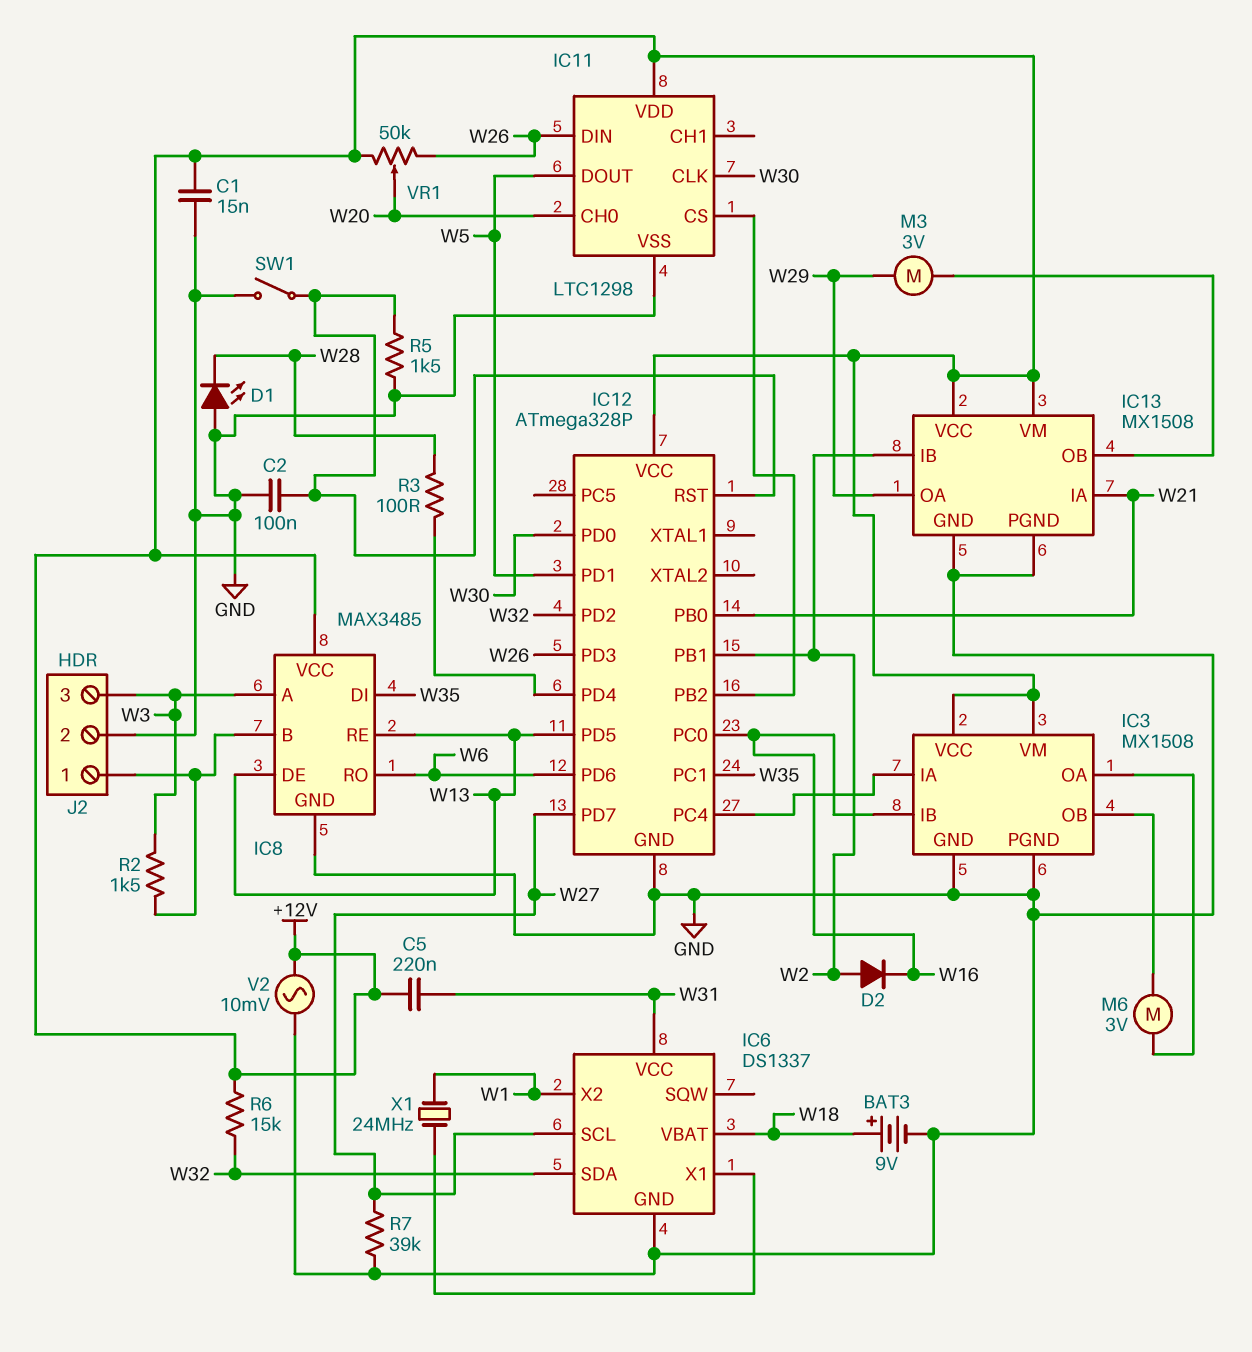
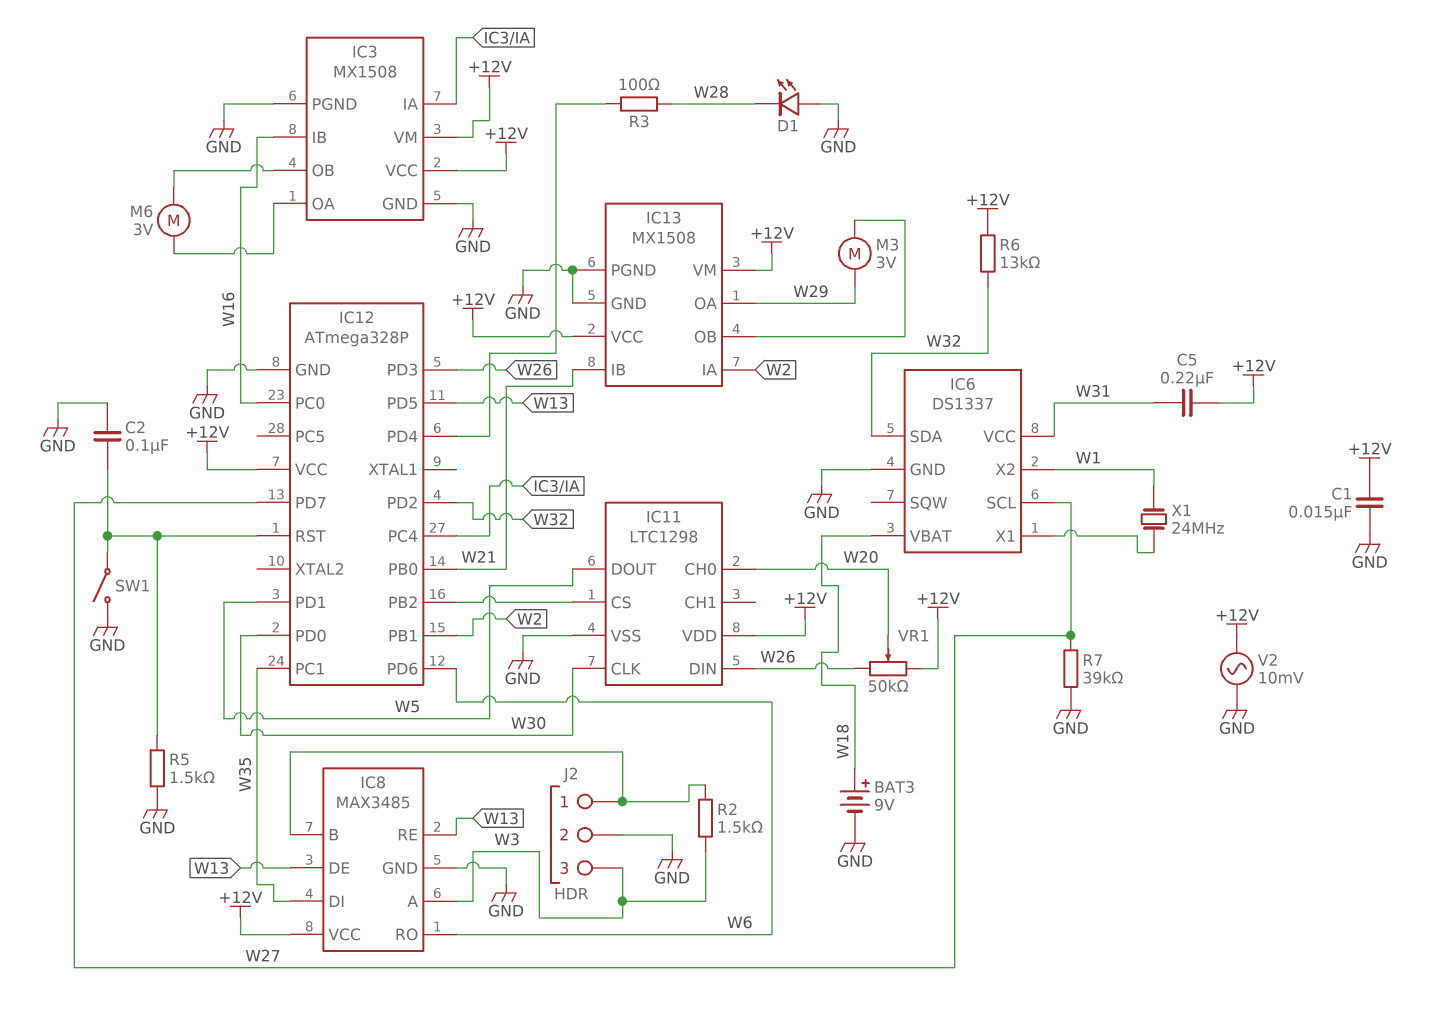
D2: diode (A W2, K W16) -> none
IC13 pin IA: W21 -> W2
IC13 pin IB: W2 -> W21
R6: 15k (+12V, W32) -> 13k (+12V, W32)

